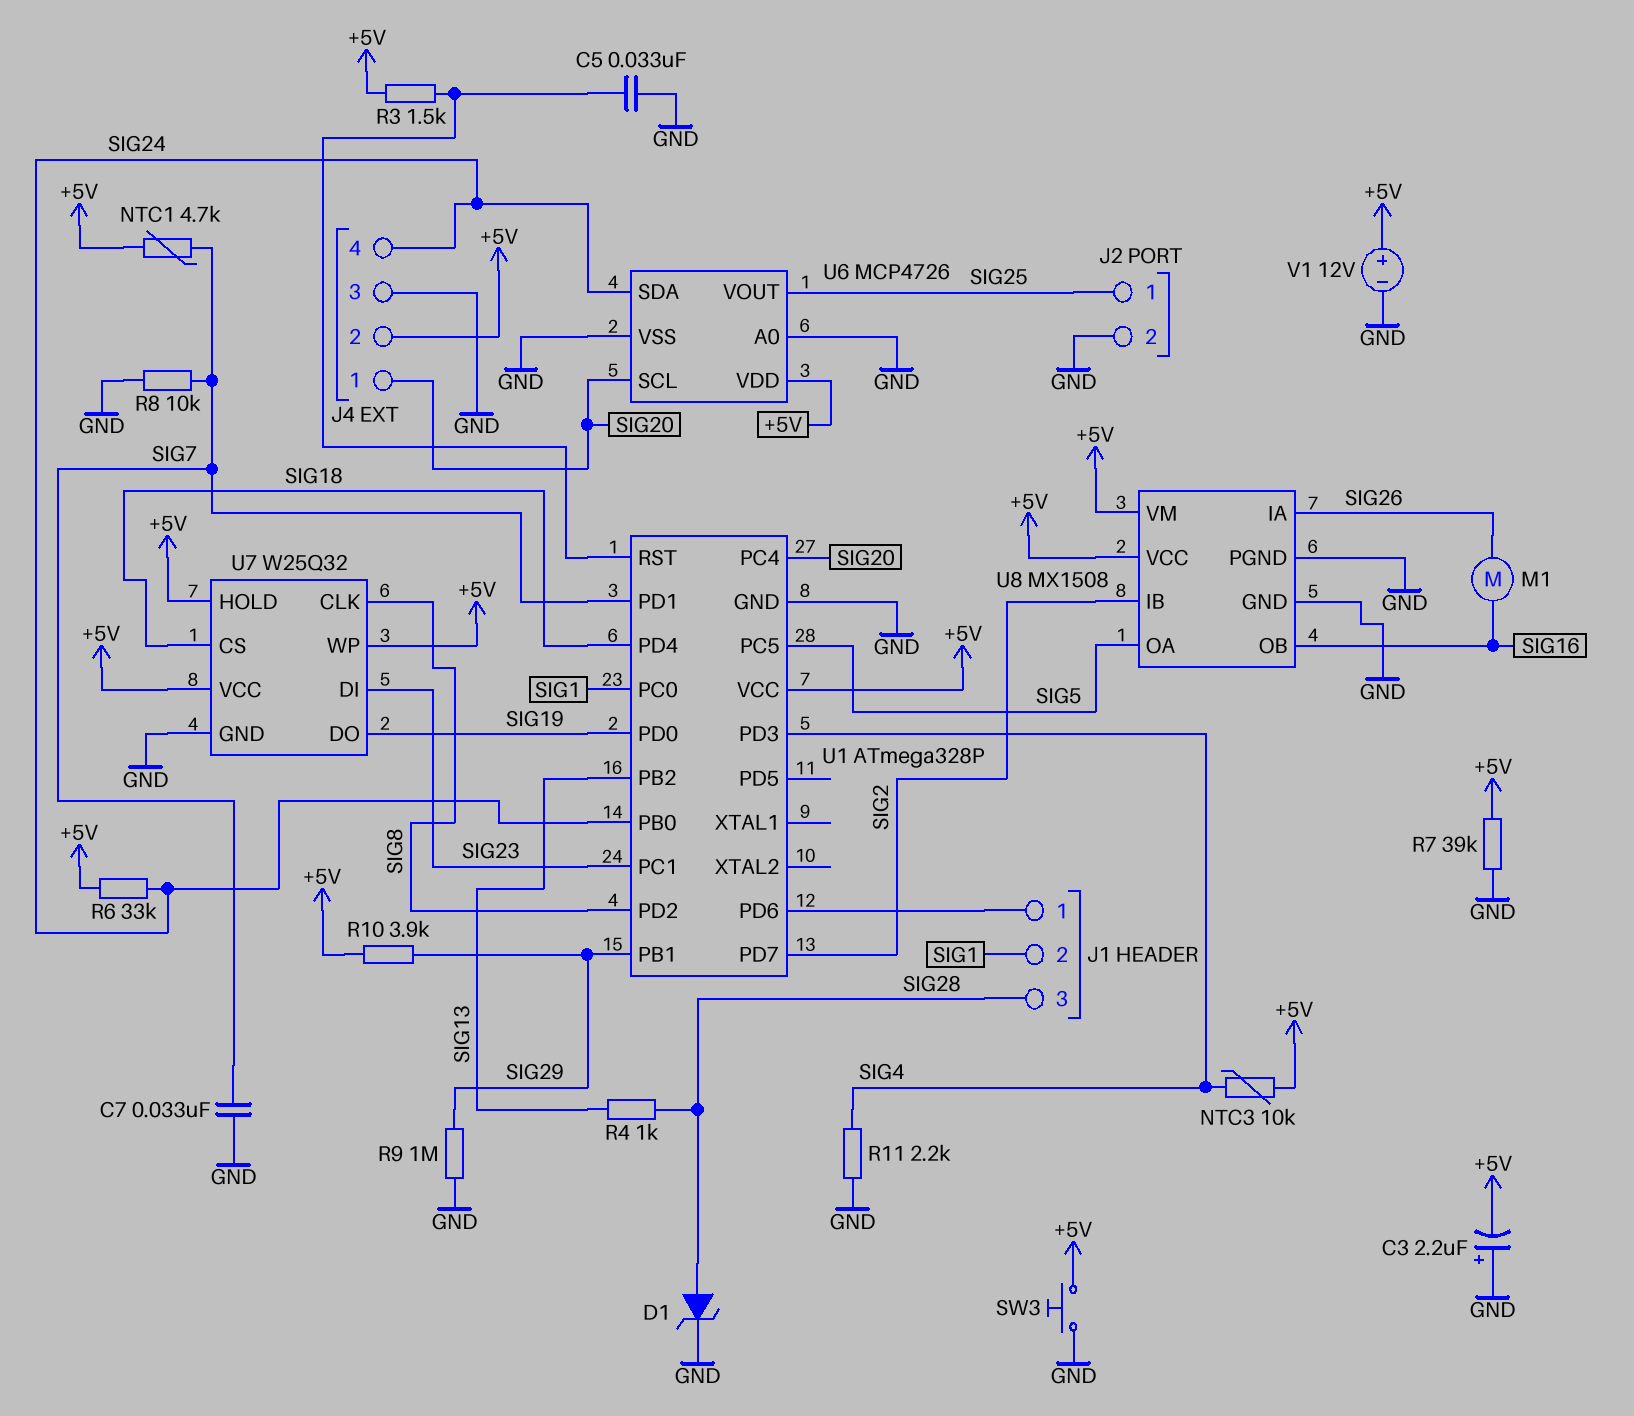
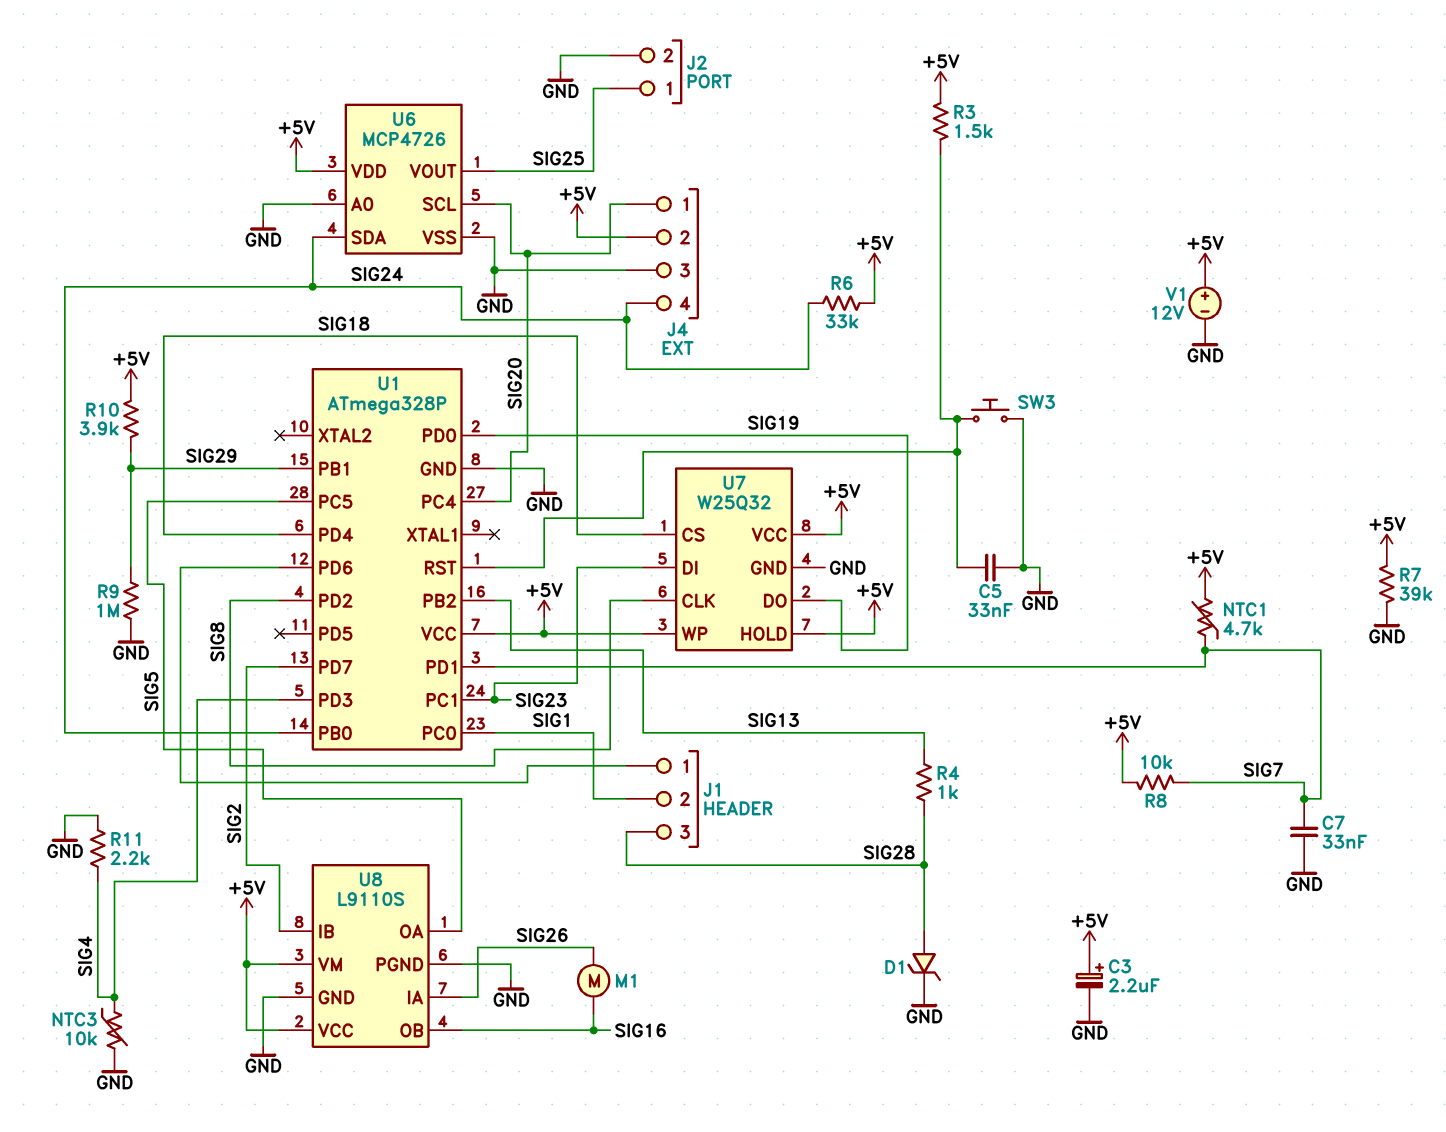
C3: 2.2uF (plus GND, minus +5V) -> 2.2uF (plus +5V, minus GND)
NTC3: 10k (+5V, SIG4) -> 10k (GND, SIG4)
R8: 10k (GND, SIG7) -> 10k (+5V, SIG7)
SW3: button (+5V, GND) -> button (GND, U1/RST)
U8: MX1508 -> L9110S

